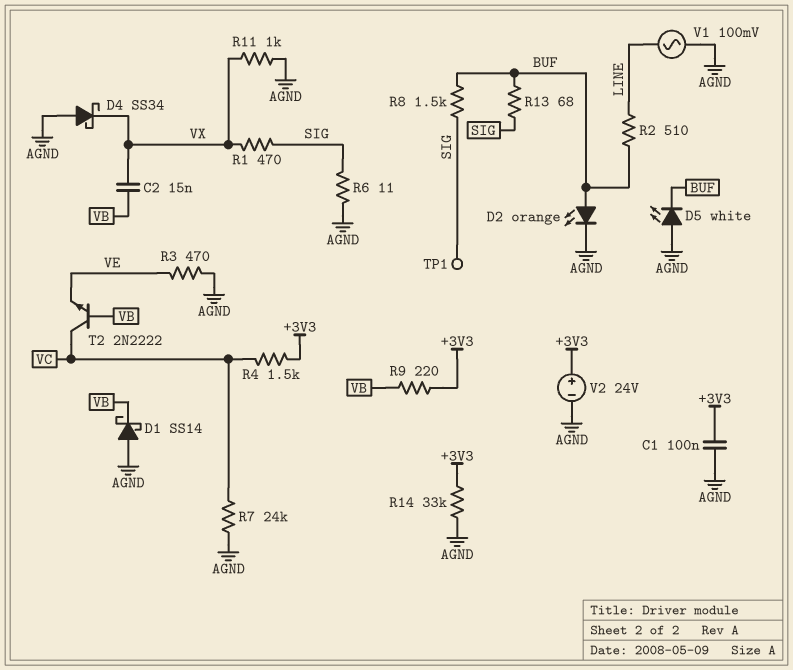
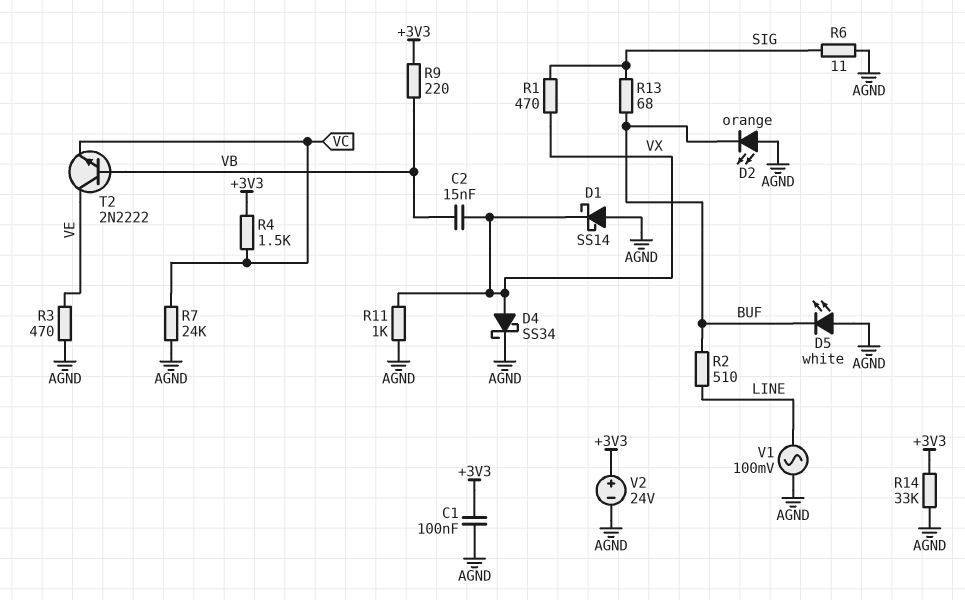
D1: schottky SS14 (A AGND, K VB) -> schottky SS14 (A AGND, K VX)
D2: LED orange (A BUF, K AGND) -> LED orange (A AGND, K BUF)
D4: schottky SS34 (A AGND, K VX) -> schottky SS34 (A VX, K AGND)
R8: 1.5k (BUF, SIG) -> none
T2: NPN 2N2222 (B VB, C VC, E VE) -> NPN 2N2222 (B VB, C VE, E VC)
TP1: test point (SIG) -> none

